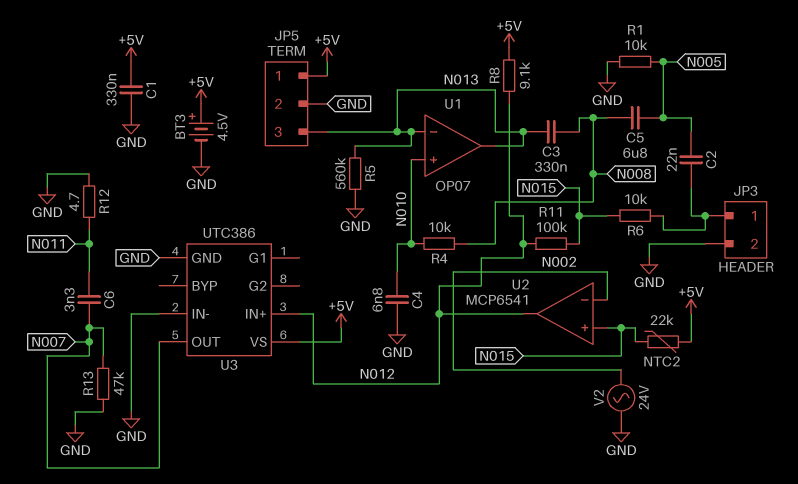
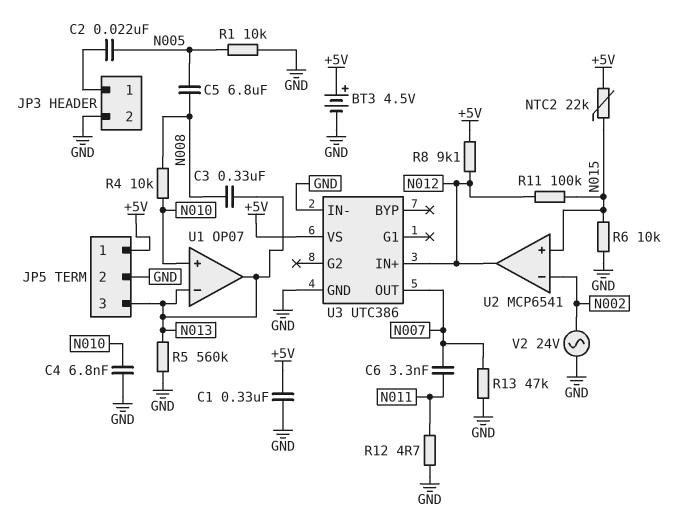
R6: 10k (JP3/1, N015) -> 10k (GND, N015)

